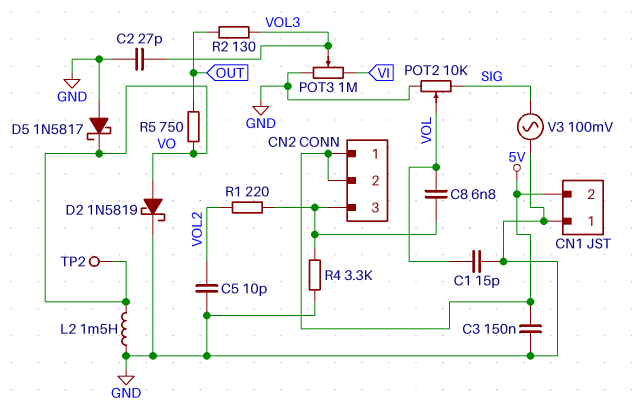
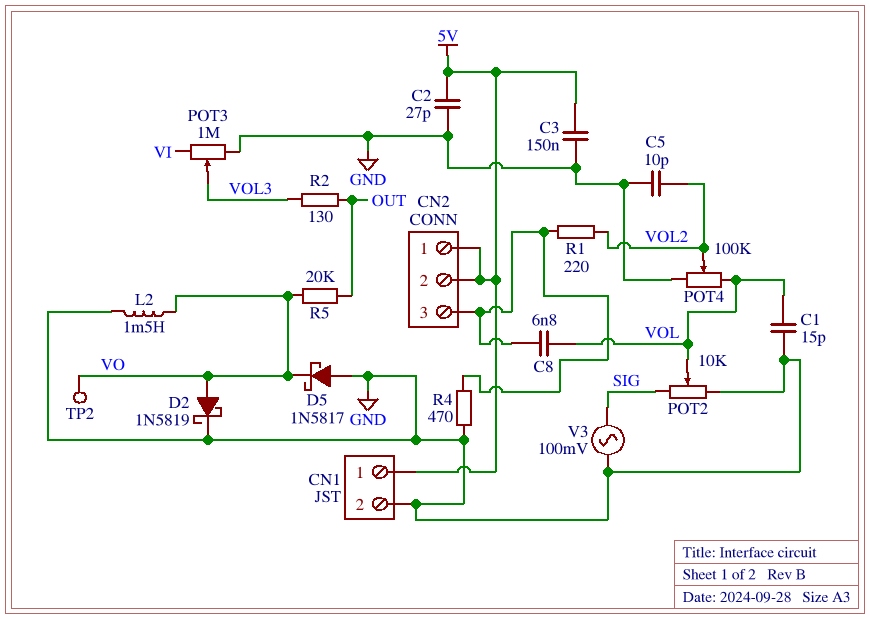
C2: 27pF (GND, VOL3) -> 27pF (5V, GND)
CN1 pin 1: GND -> 5V
CN1 pin 2: 5V -> GND
POT4: none -> 100k (GND, VOL, wiper VOL2)
R4: 3.3k (CN2/3, GND) -> 470 (CN2/3, GND)
R5: 750 (OUT, VO) -> 20k (OUT, VO)

